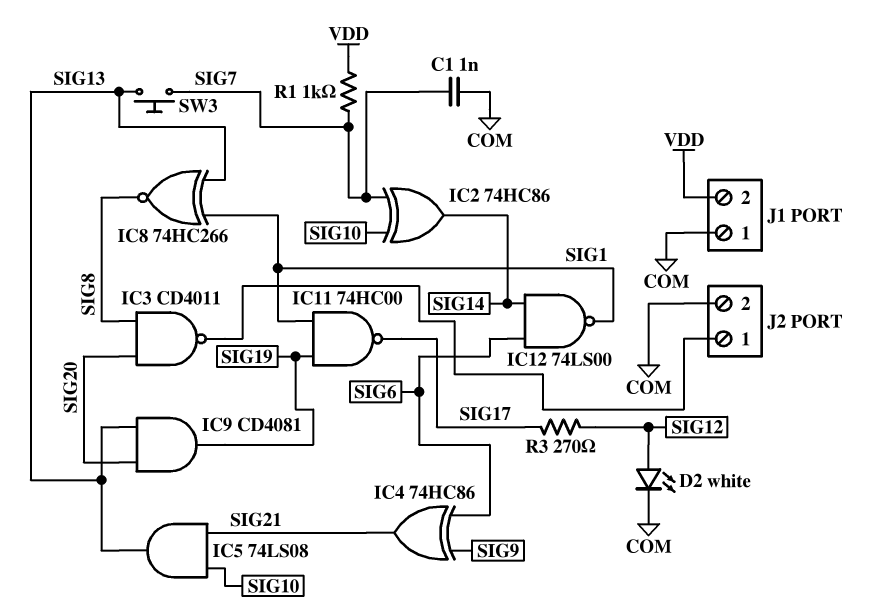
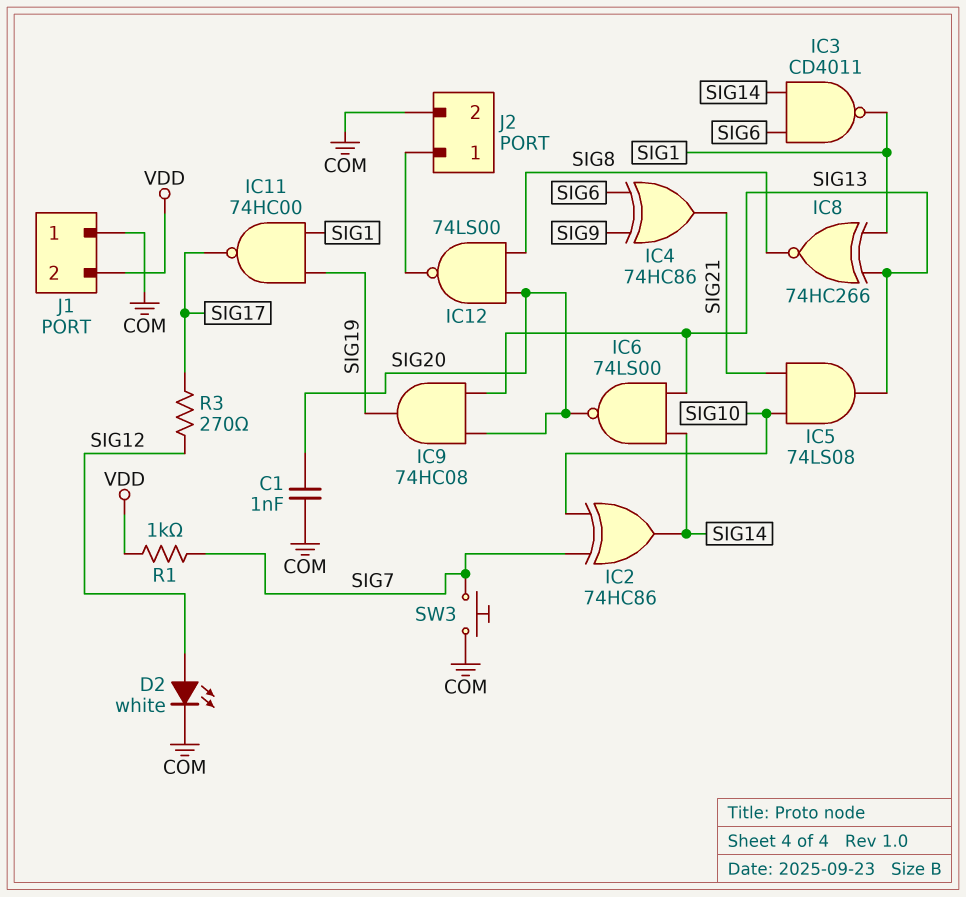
C1: 1nF (COM, SIG7) -> 1nF (COM, SIG20)
IC3: NAND CD4011 (in SIG8, in SIG20, out J2/1) -> NAND CD4011 (in SIG6, in SIG14, out SIG1)
IC6: none -> NAND 74LS00 (in SIG13, in SIG14, out SIG20)
IC9: AND CD4081 (in SIG13, in SIG20, out SIG19) -> AND 74HC08 (in SIG13, in SIG20, out SIG19)
IC12: NAND 74LS00 (in SIG6, in SIG14, out SIG1) -> NAND 74LS00 (in SIG8, in SIG20, out J2/1)
SW3: button (SIG7, SIG13) -> button (COM, SIG7)

